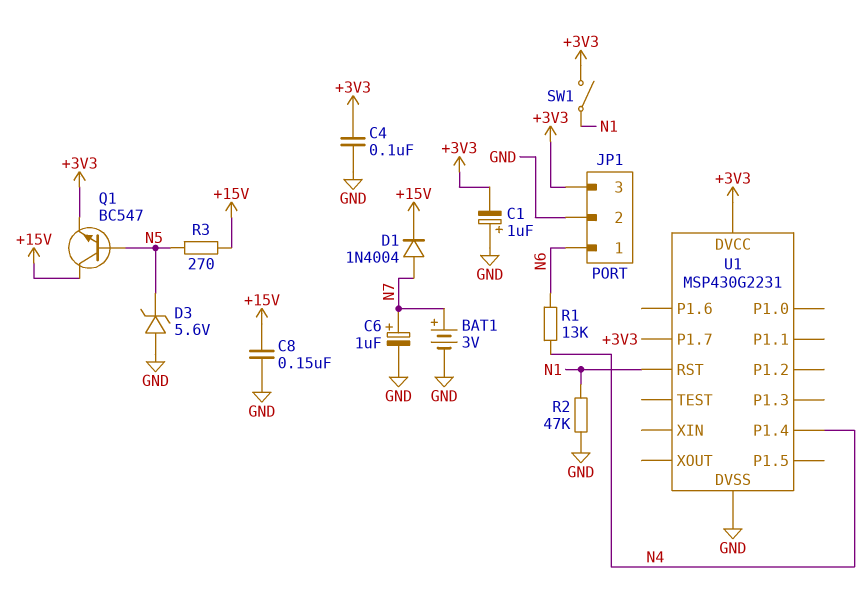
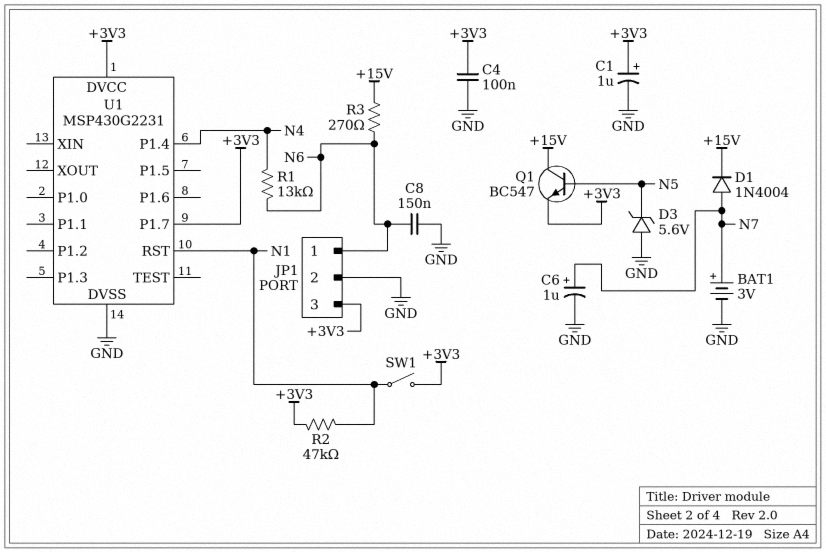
C1: 1uF (plus GND, minus +3V3) -> 1uF (plus +3V3, minus GND)
C8: 150nF (+15V, GND) -> 150nF (GND, N6)
R2: 47k (GND, N1) -> 47k (+3V3, N1)
R3: 270 (+15V, N5) -> 270 (+15V, N6)

